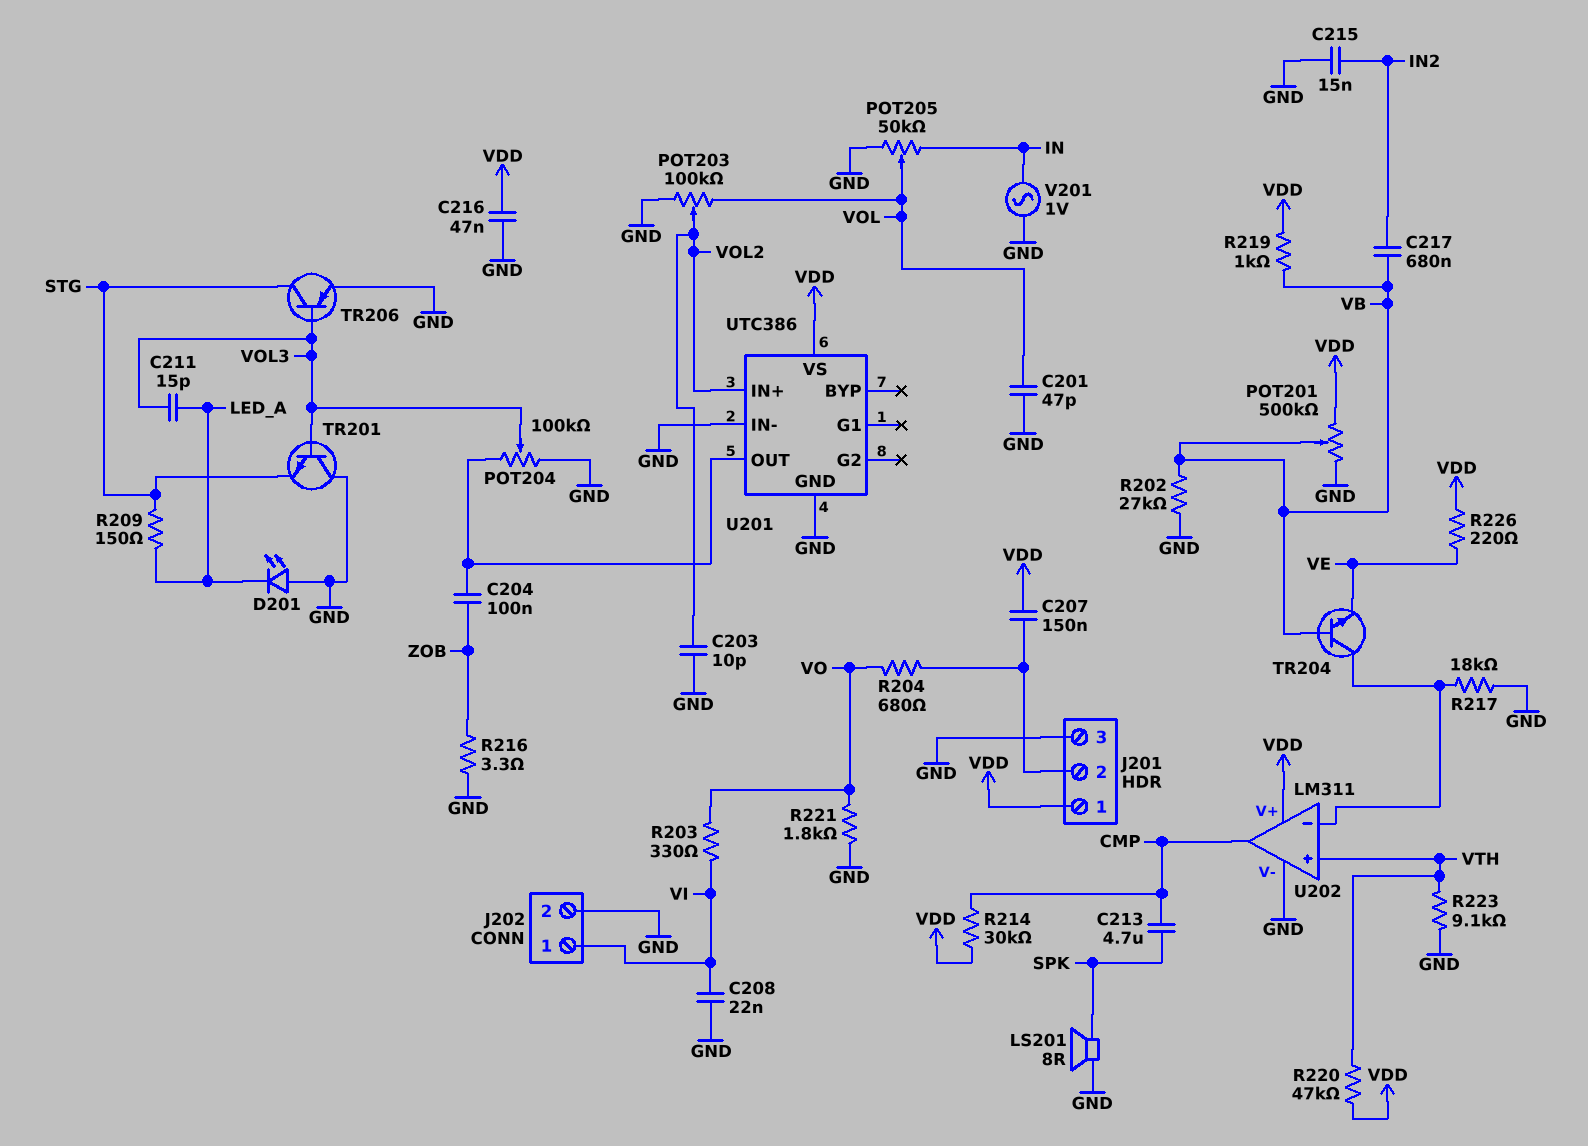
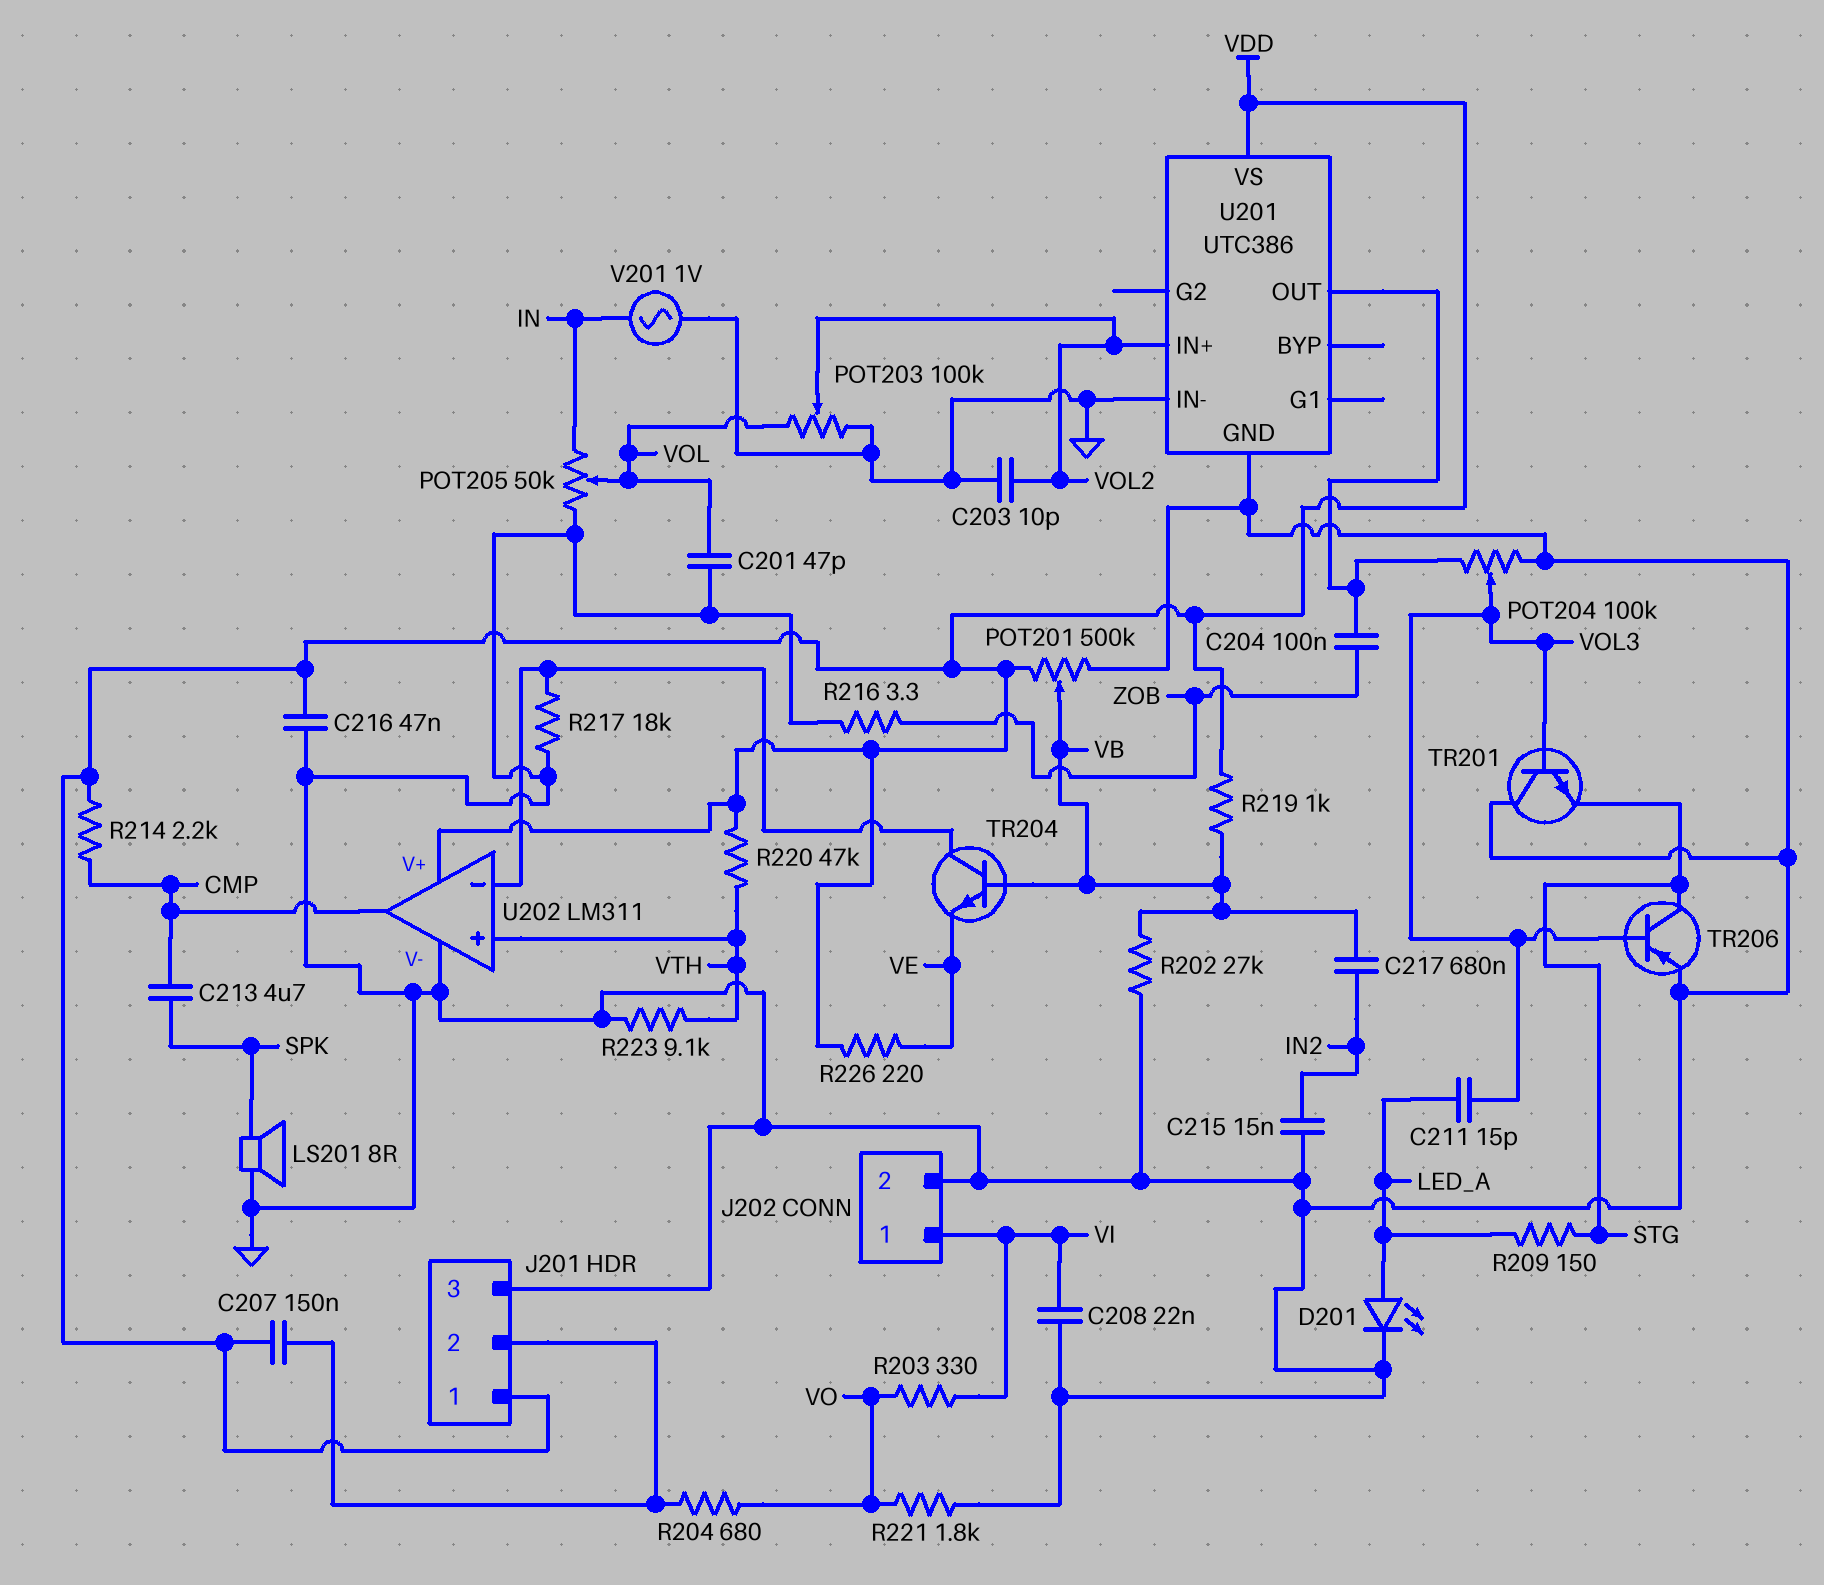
D201: LED (A GND, K LED_A) -> LED (A LED_A, K GND)
R214: 30k (CMP, VDD) -> 2.2k (CMP, VDD)

